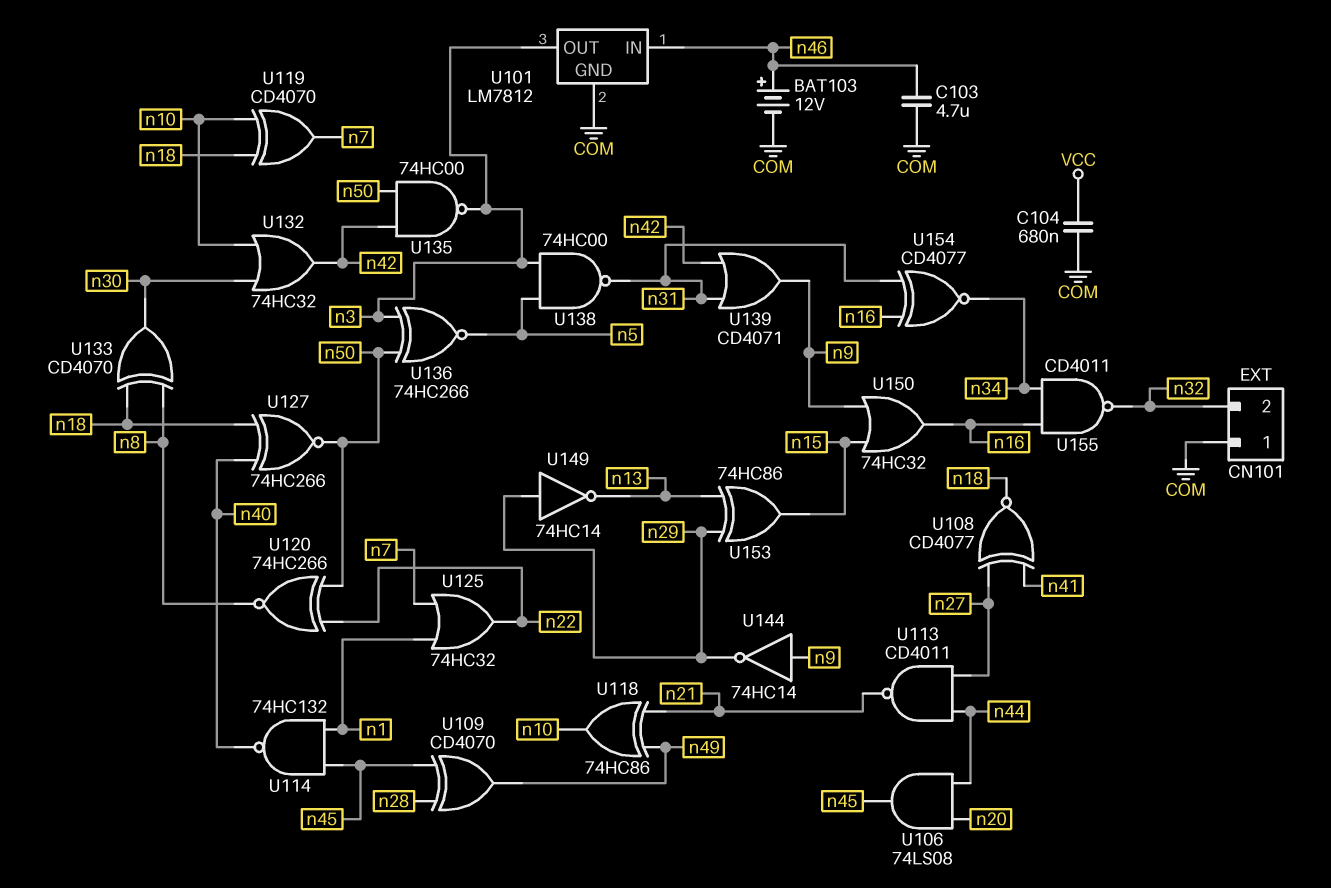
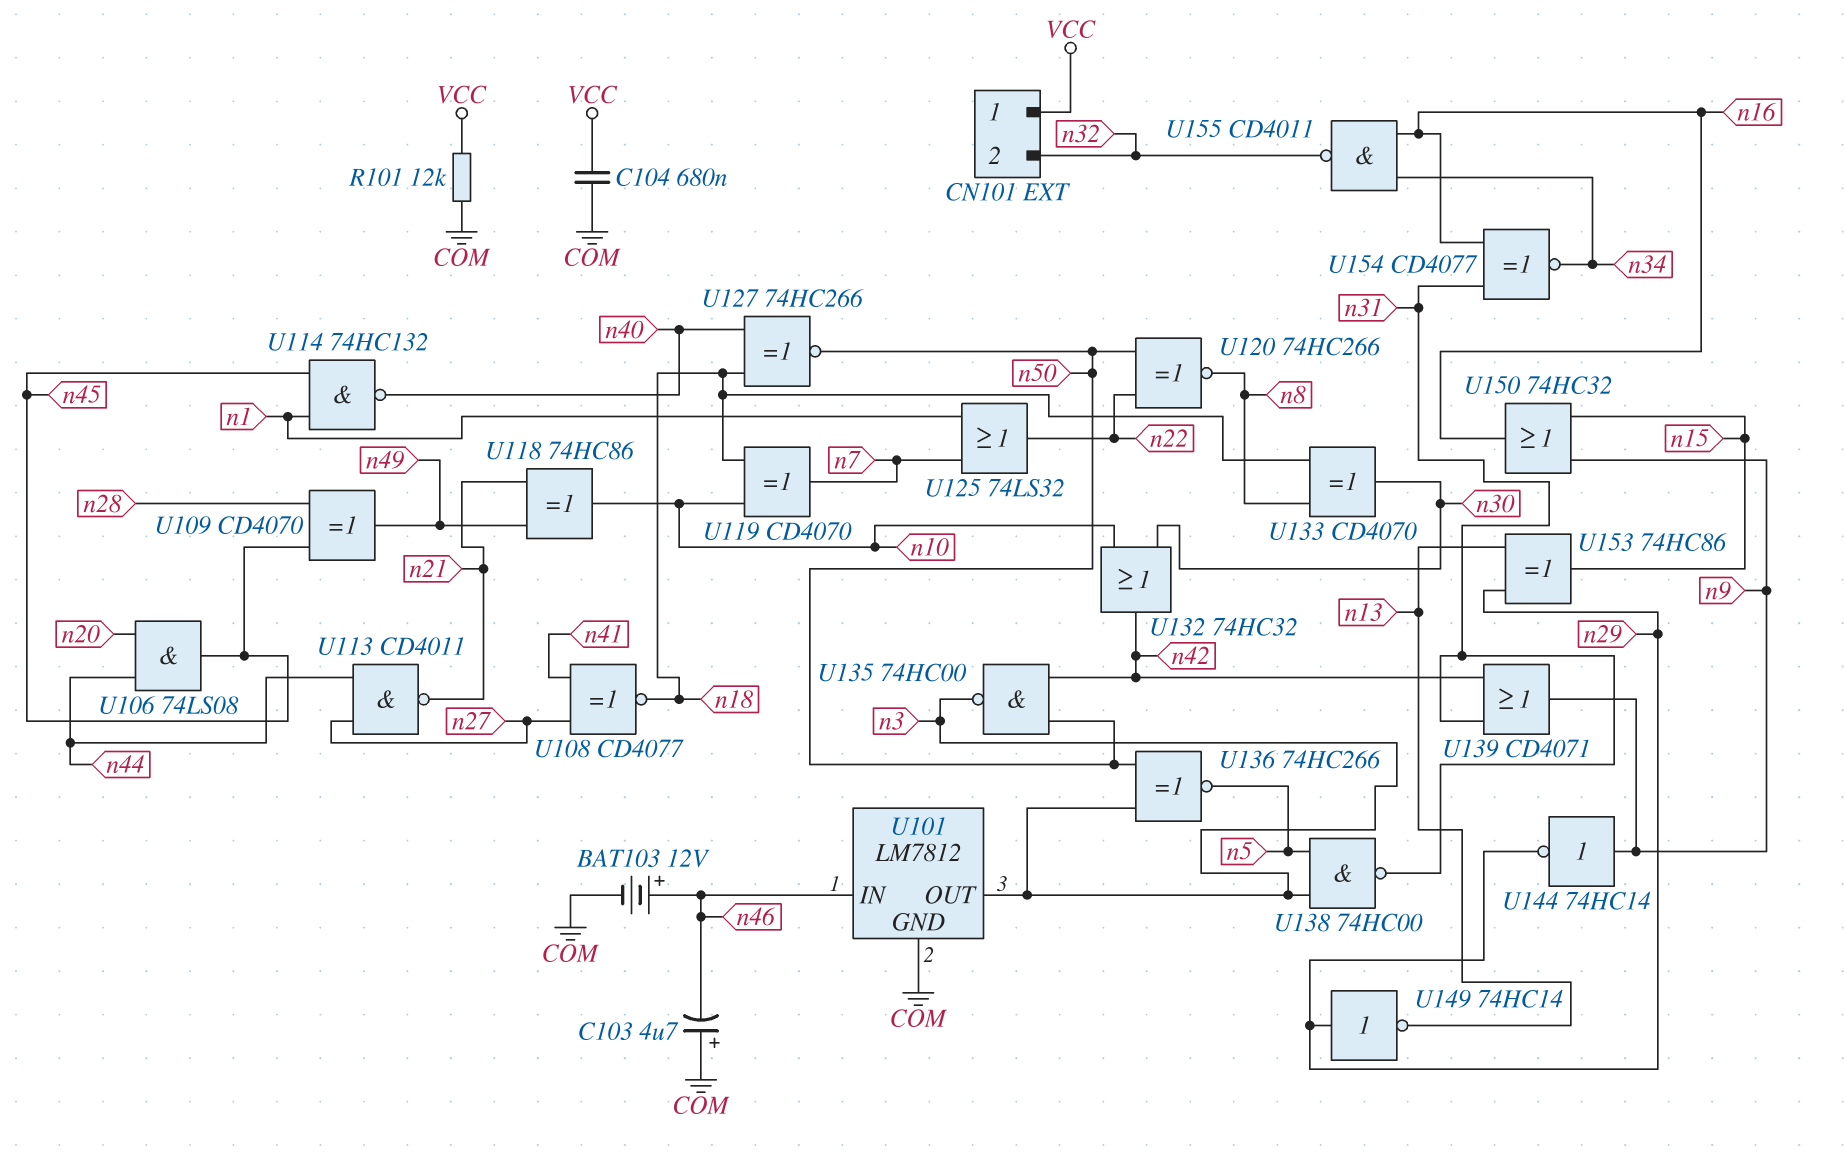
C103: 4.7uF (COM, n46) -> 4.7uF (plus COM, minus n46)
CN101 pin 1: COM -> VCC
R101: none -> 12k (COM, VCC)
U125: OR 74HC32 (in n1, in n7, out n22) -> OR 74LS32 (in n1, in n7, out n22)

